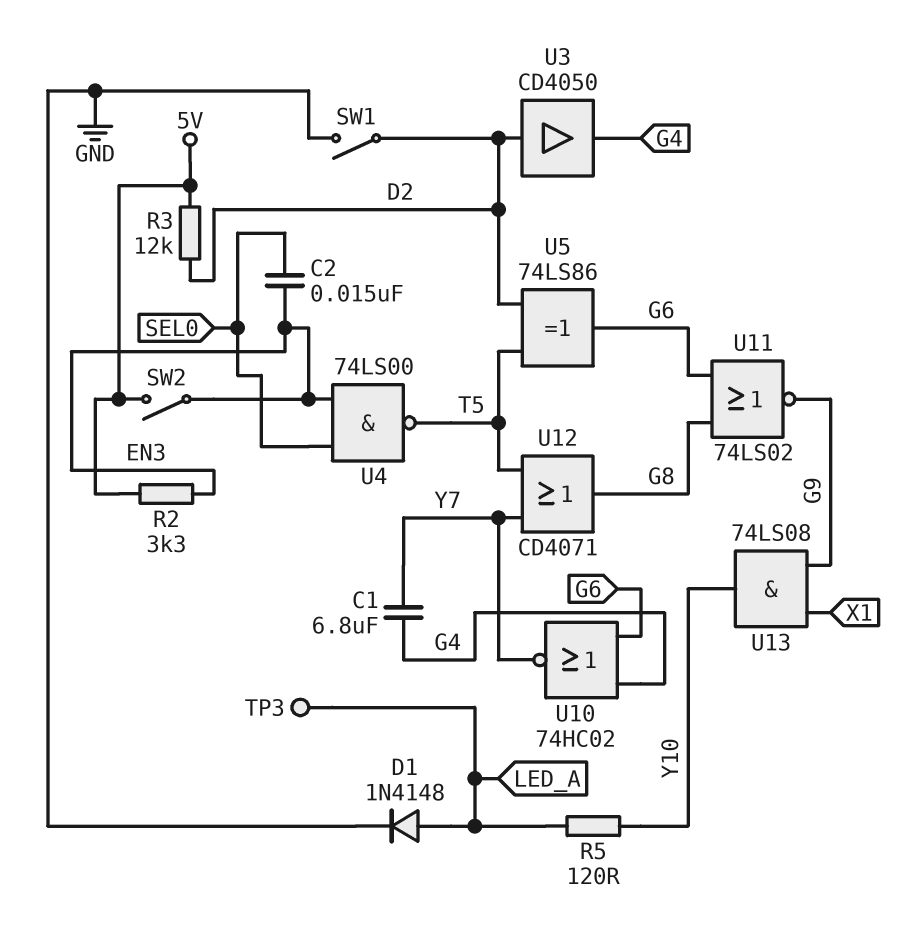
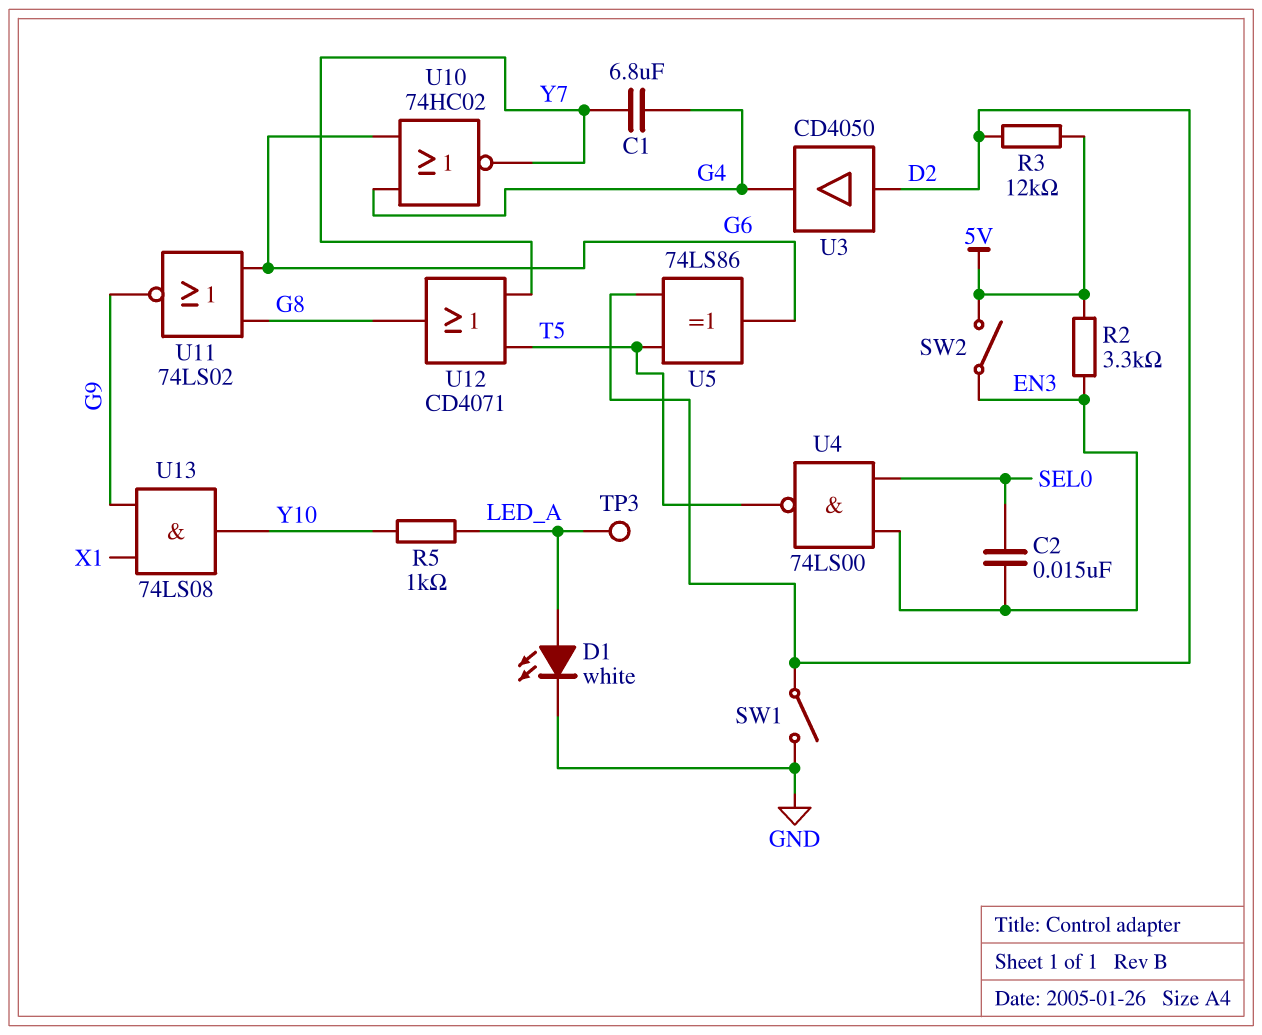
D1: diode 1N4148 (A LED_A, K GND) -> LED white (A LED_A, K GND)
R5: 120 (LED_A, Y10) -> 1k (LED_A, Y10)

